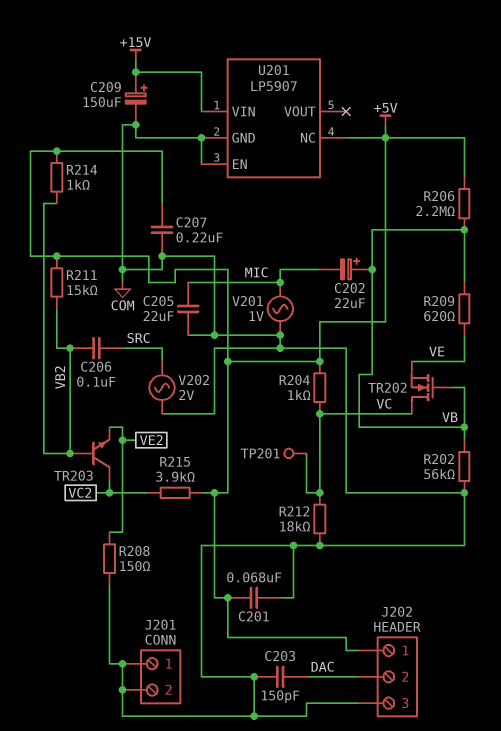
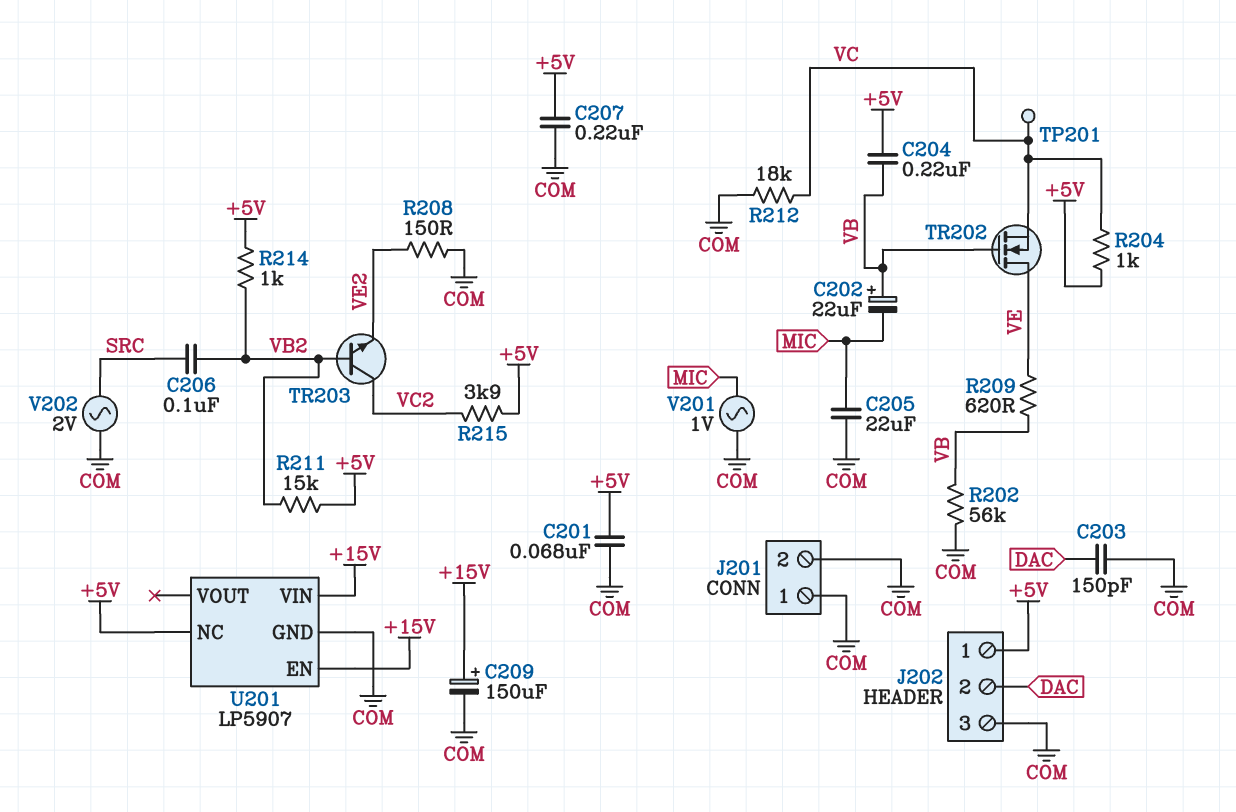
C204: none -> 220nF (+5V, VB)
R206: 2.2M (+5V, VB) -> none
TR202: NMOS (G VB, D VC, S VE) -> NMOS (G VB, D VE, S VC)
U201 pin EN: COM -> +15V

